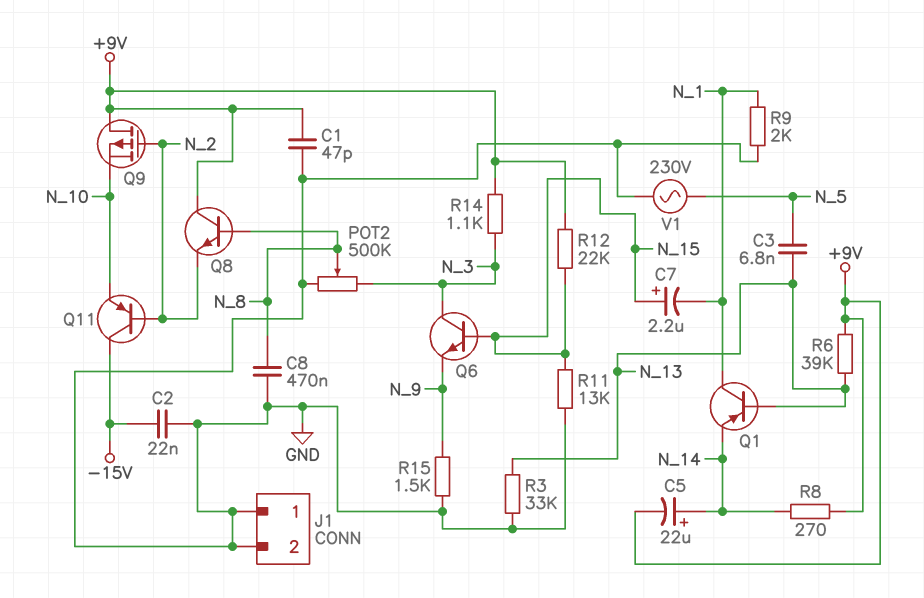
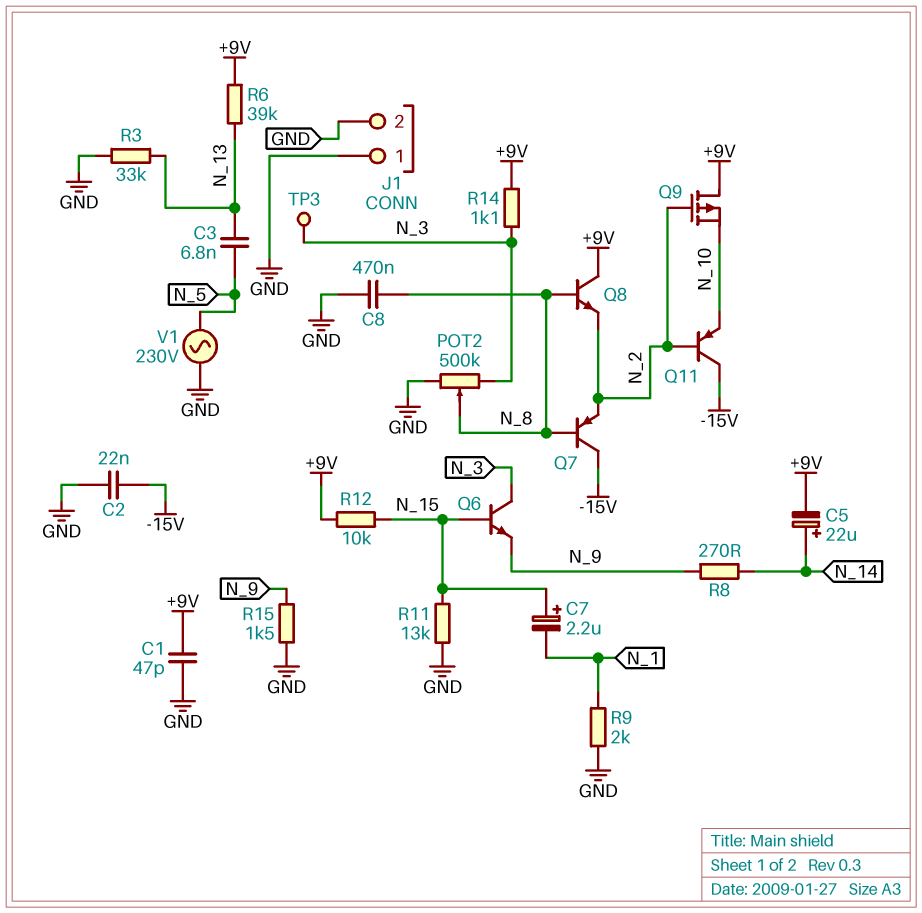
Q1: PNP (B N_13, C N_1, E N_14) -> none
Q7: none -> PNP (B N_8, C -15V, E N_2)
R8: 270 (+9V, N_14) -> 270 (N_9, N_14)
R12: 22k (+9V, N_15) -> 10k (+9V, N_15)
TP3: none -> test point (N_3)

